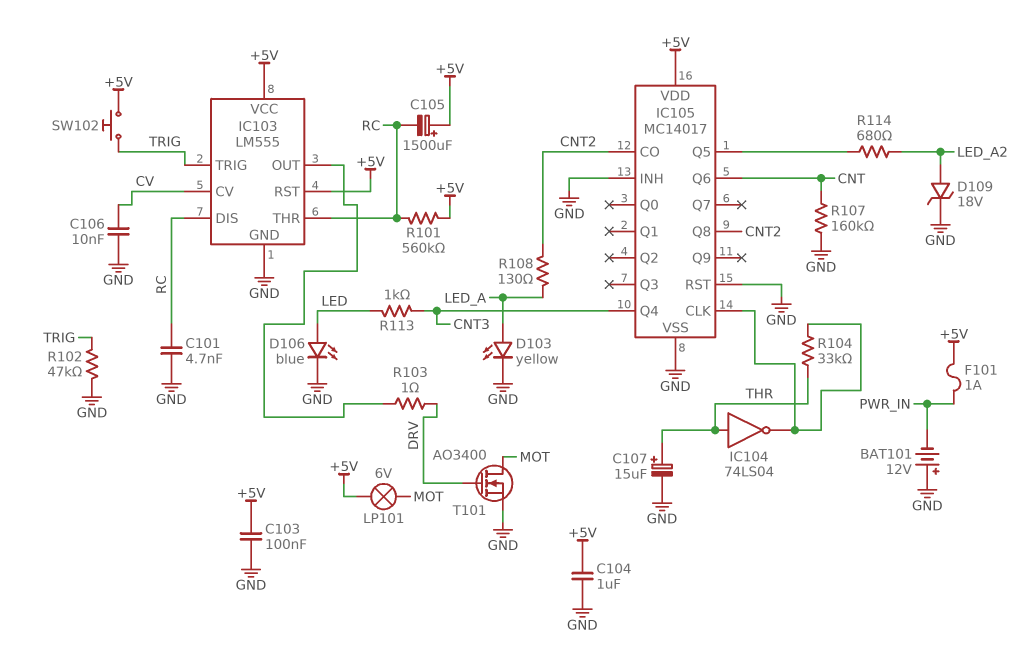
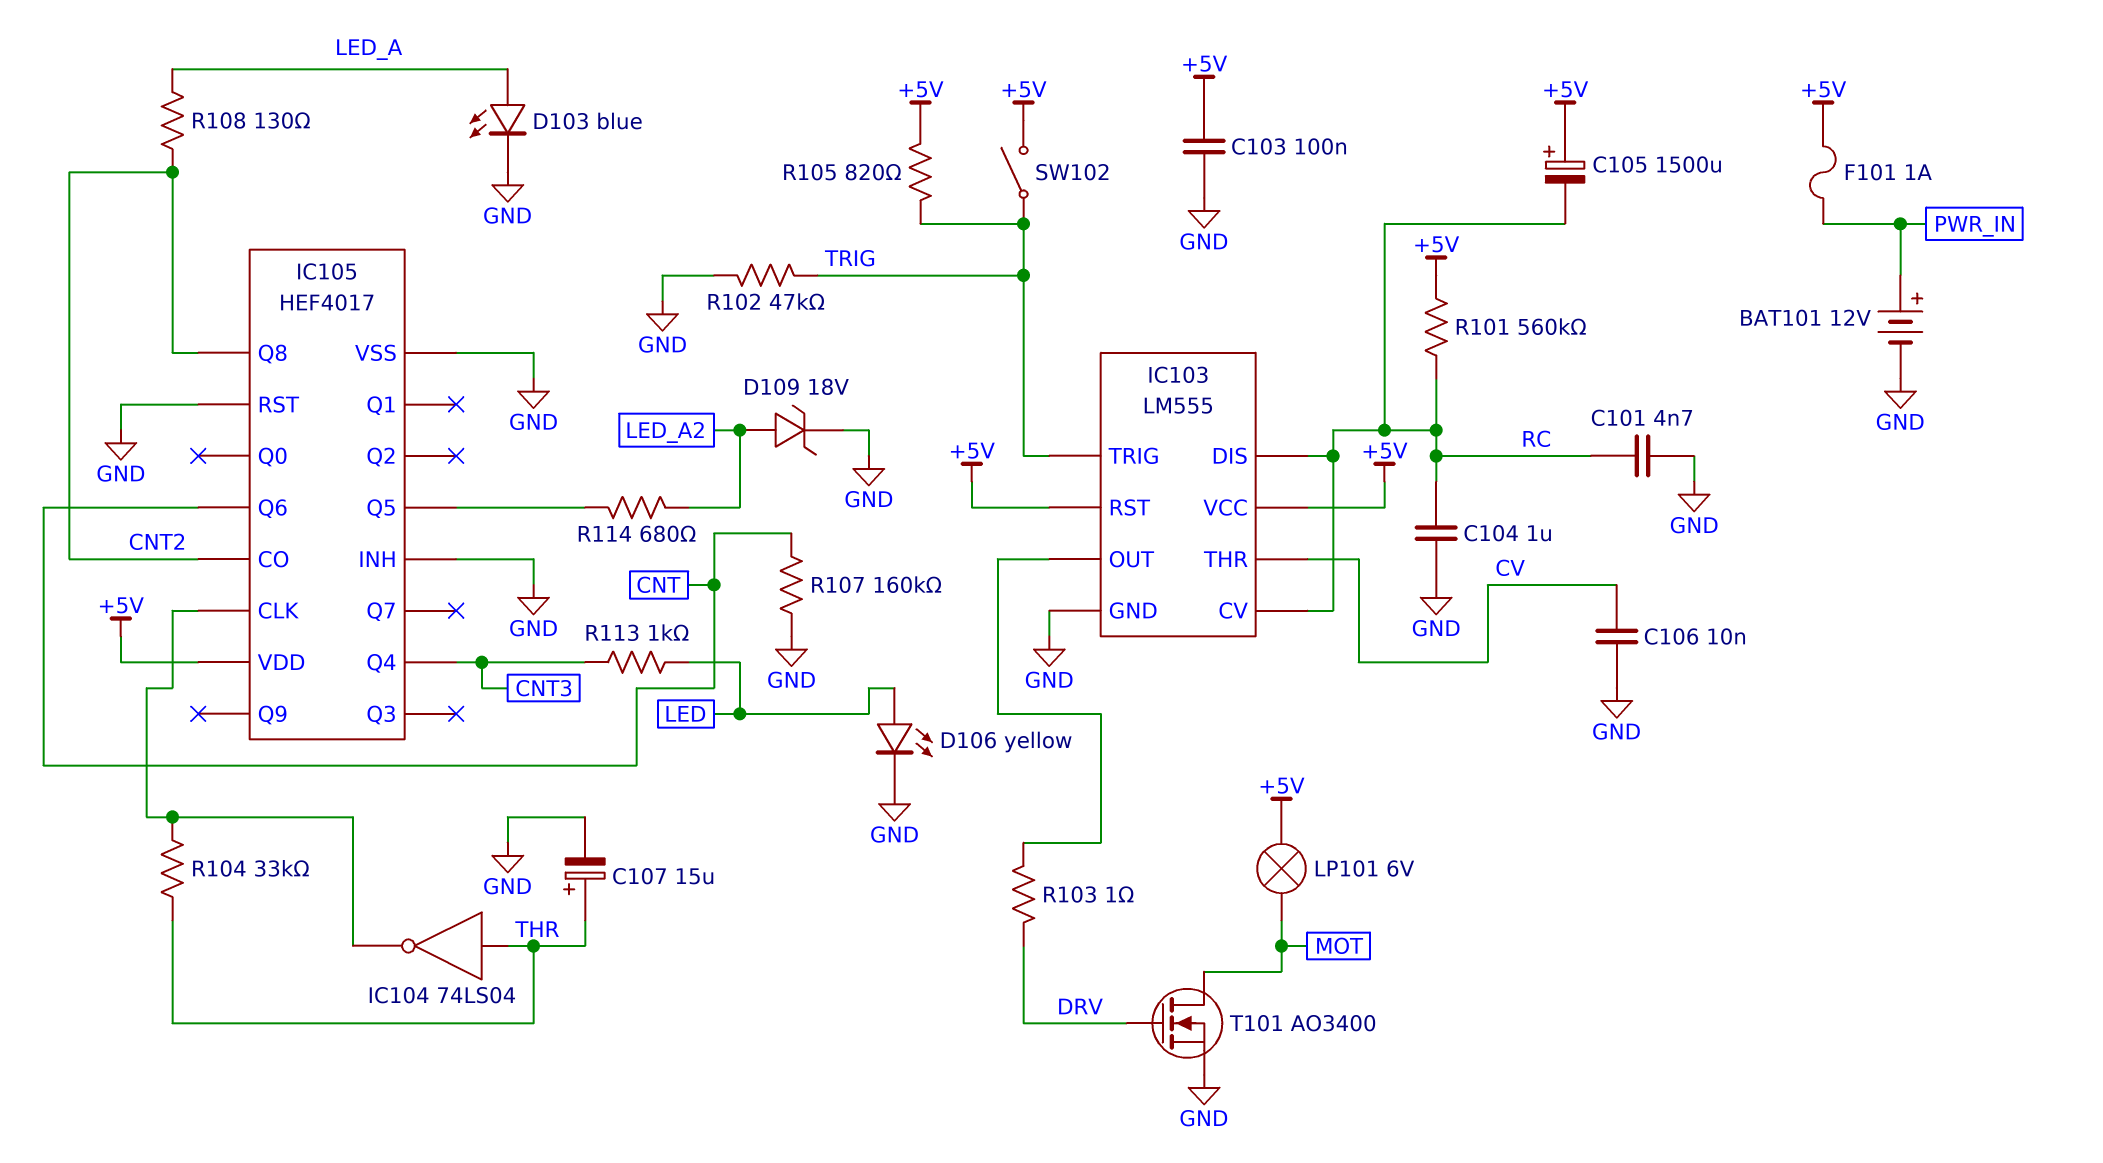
BAT101: 12V (plus GND, minus PWR_IN) -> 12V (plus PWR_IN, minus GND)
C104: 1uF (+5V, GND) -> 1uF (GND, RC)
D103: LED yellow (A LED_A, K GND) -> LED blue (A LED_A, K GND)
D106: LED blue (A LED, K GND) -> LED yellow (A LED, K GND)
IC103 pin CV: CV -> RC
IC103 pin THR: RC -> CV
IC105: MC14017 -> HEF4017
R105: none -> 820 (+5V, TRIG)
SW102: button (+5V, TRIG) -> switch (+5V, TRIG)

